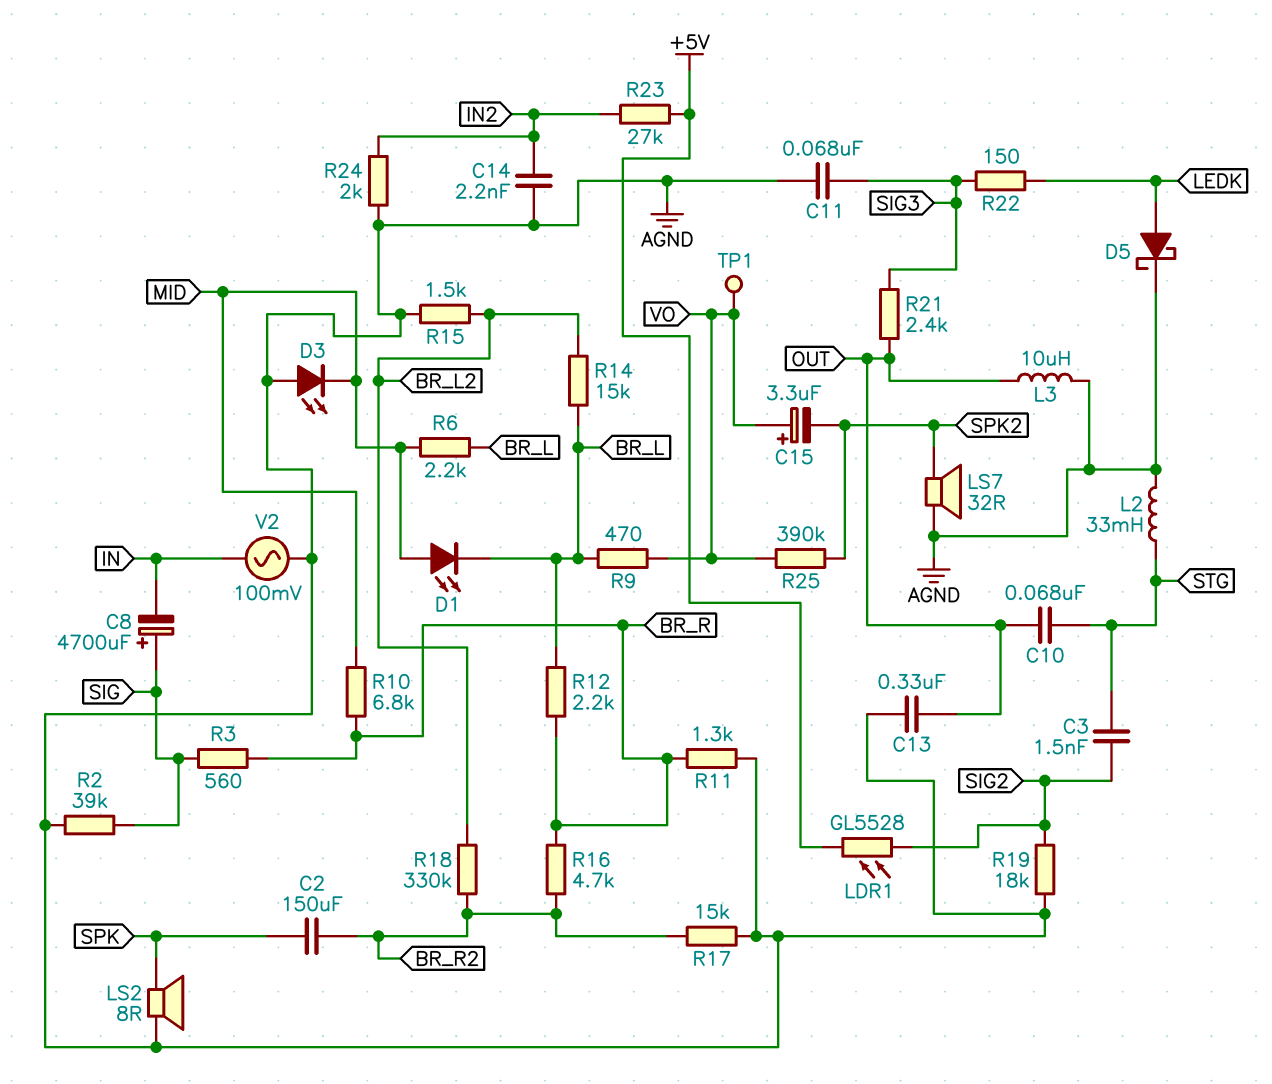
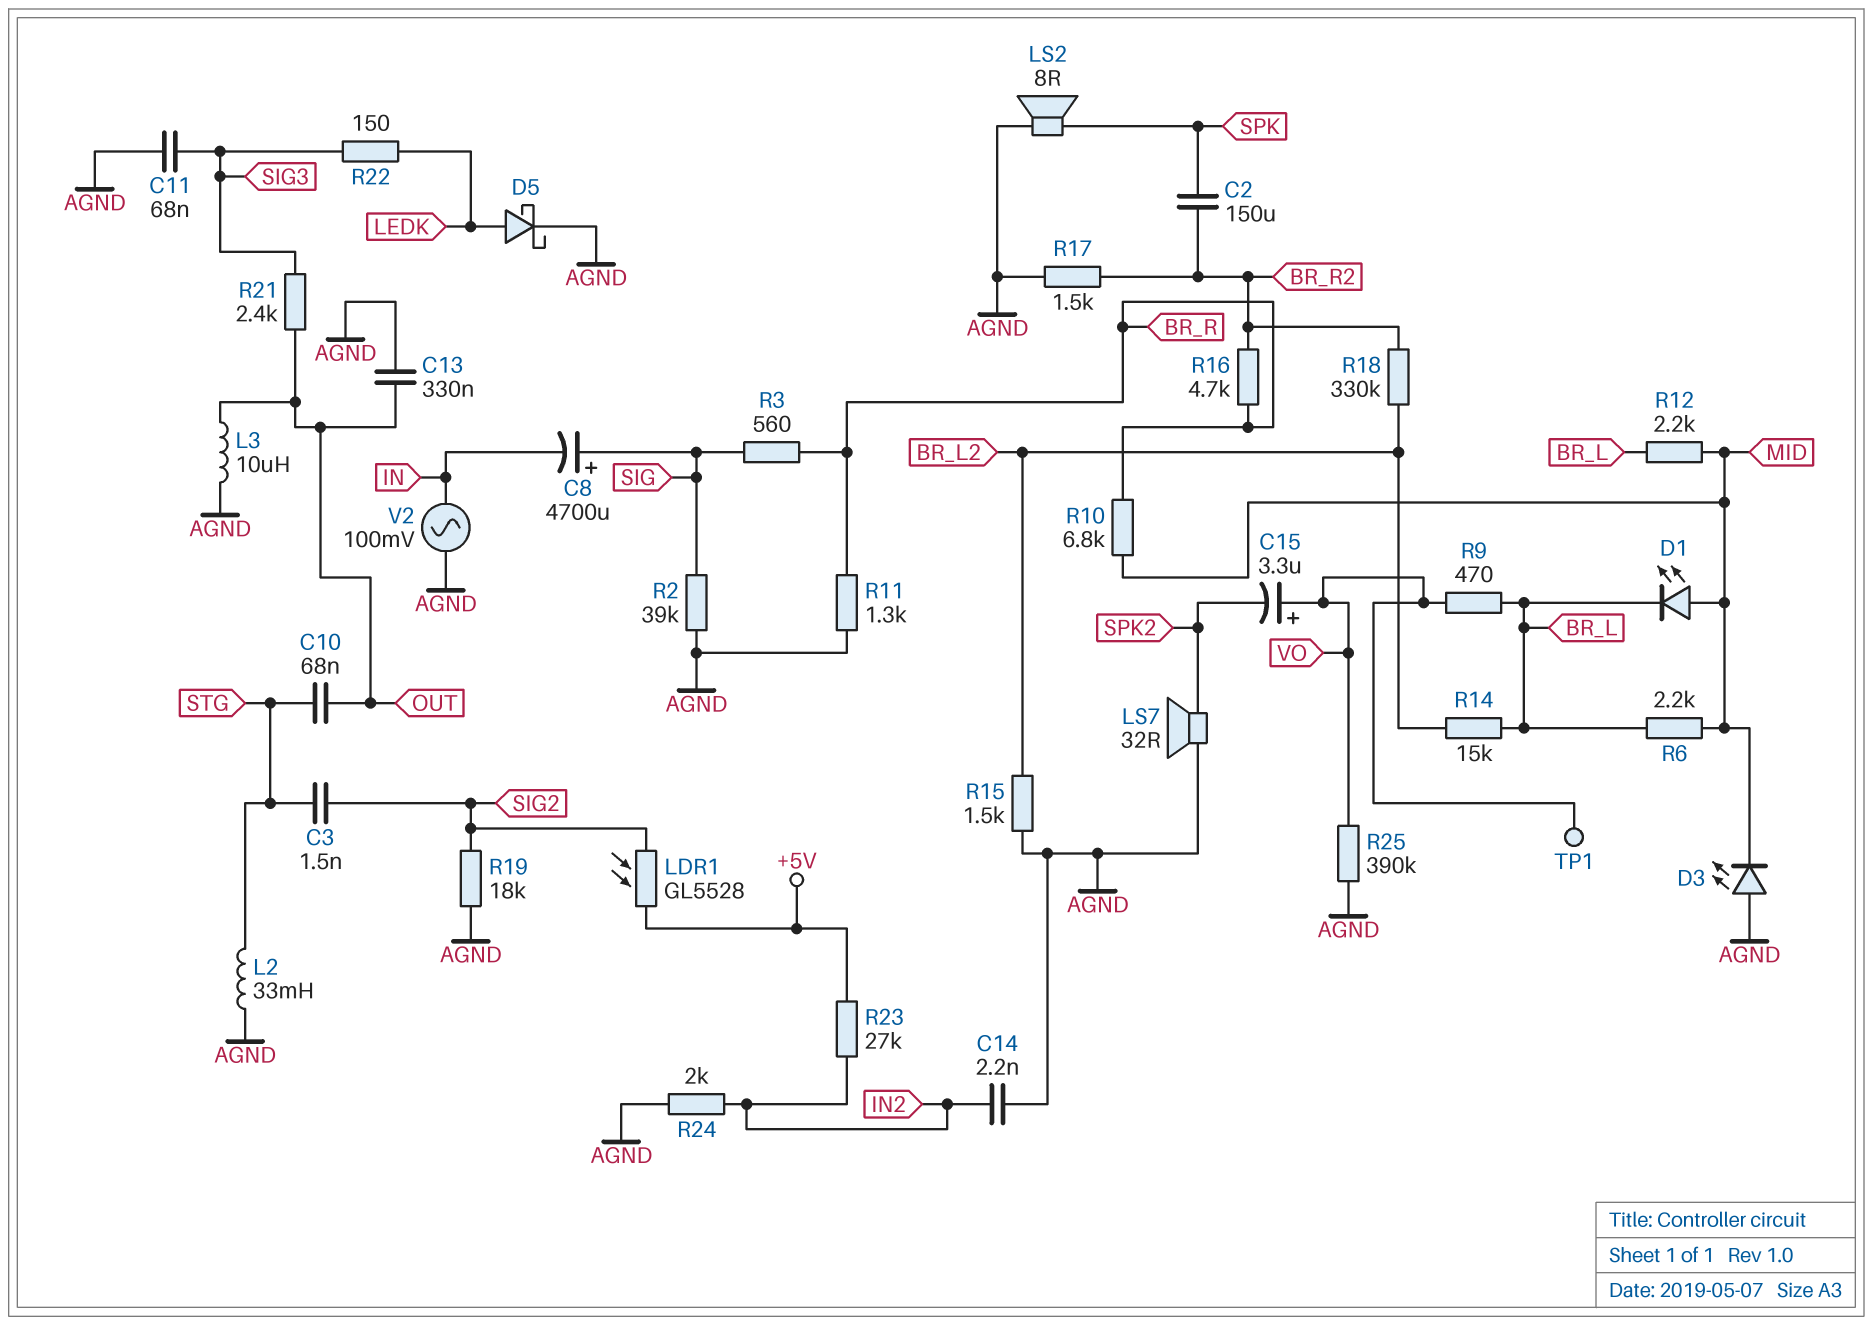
R12: 2.2k (BR_L, BR_R) -> 2.2k (BR_L, MID)
R17: 15k (AGND, BR_R2) -> 1.5k (AGND, BR_R2)
R25: 390k (SPK2, VO) -> 390k (AGND, VO)

